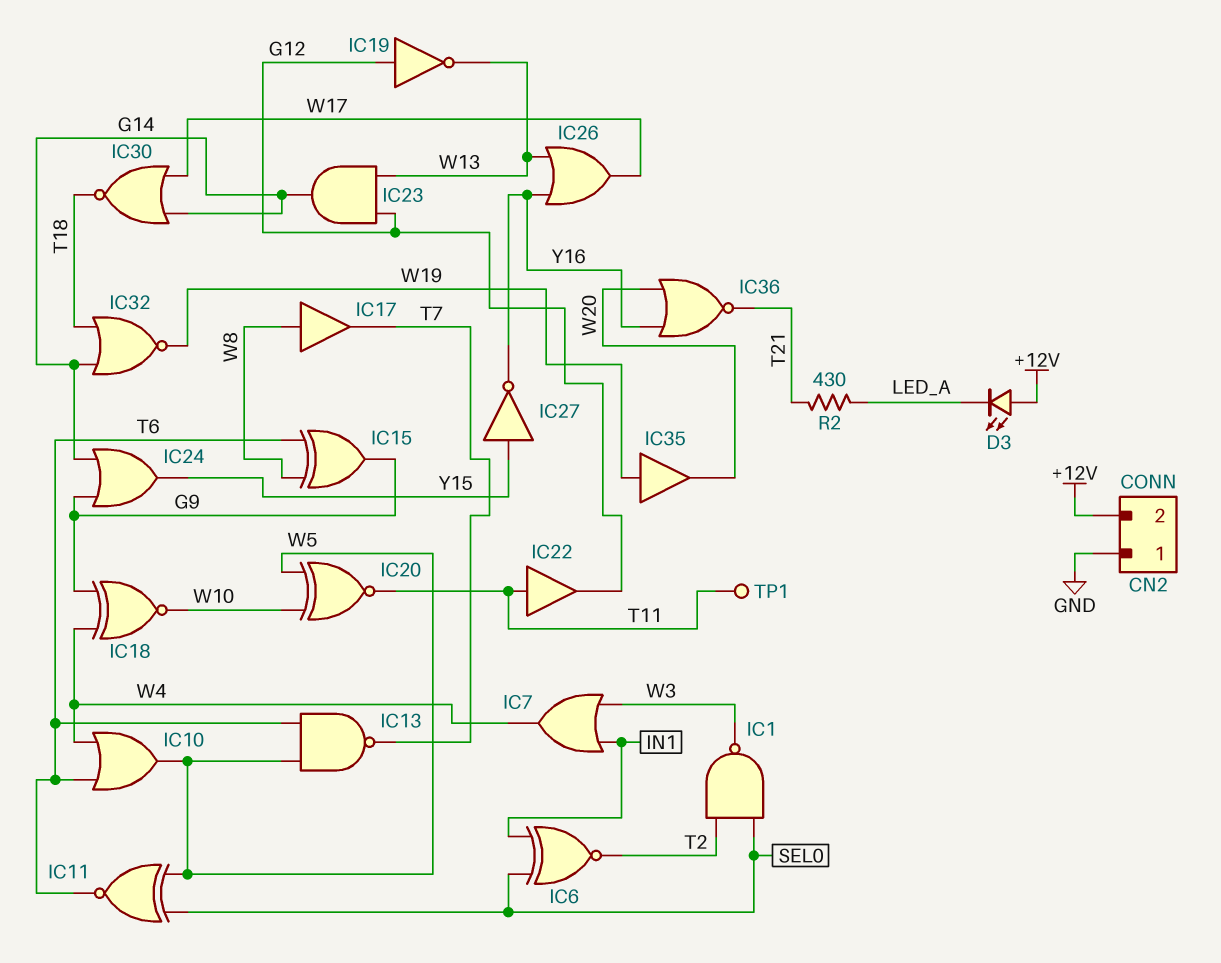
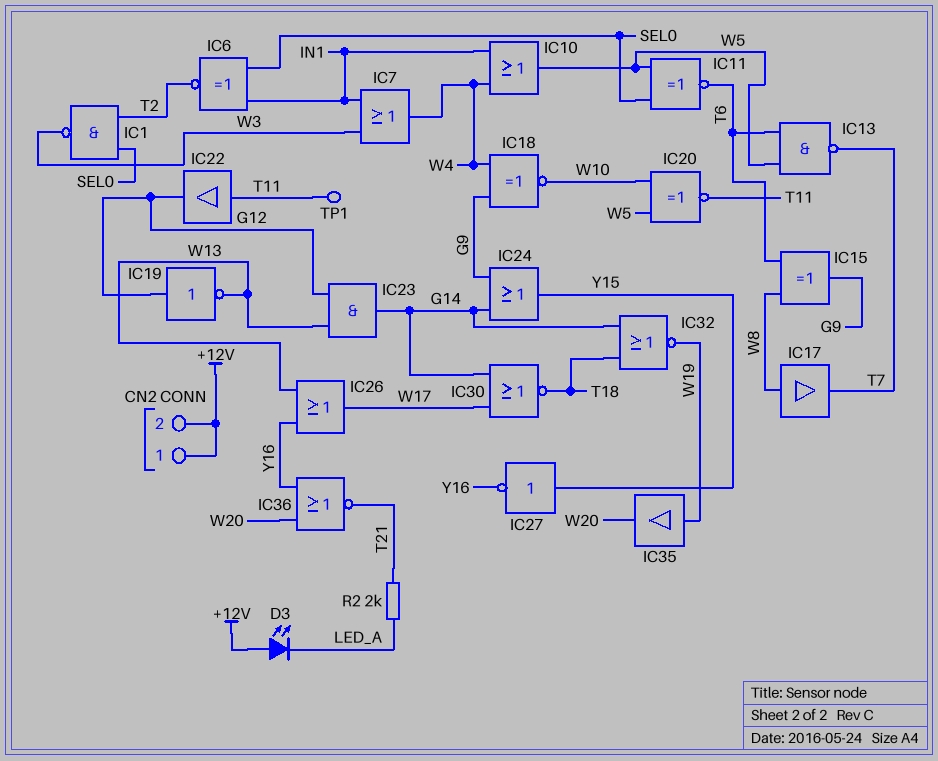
CN2 pin 1: GND -> +12V
IC10: OR (in T6, in W4, out W5) -> OR (in IN1, in W4, out W5)
R2: 430 (LED_A, T21) -> 2k (LED_A, T21)

